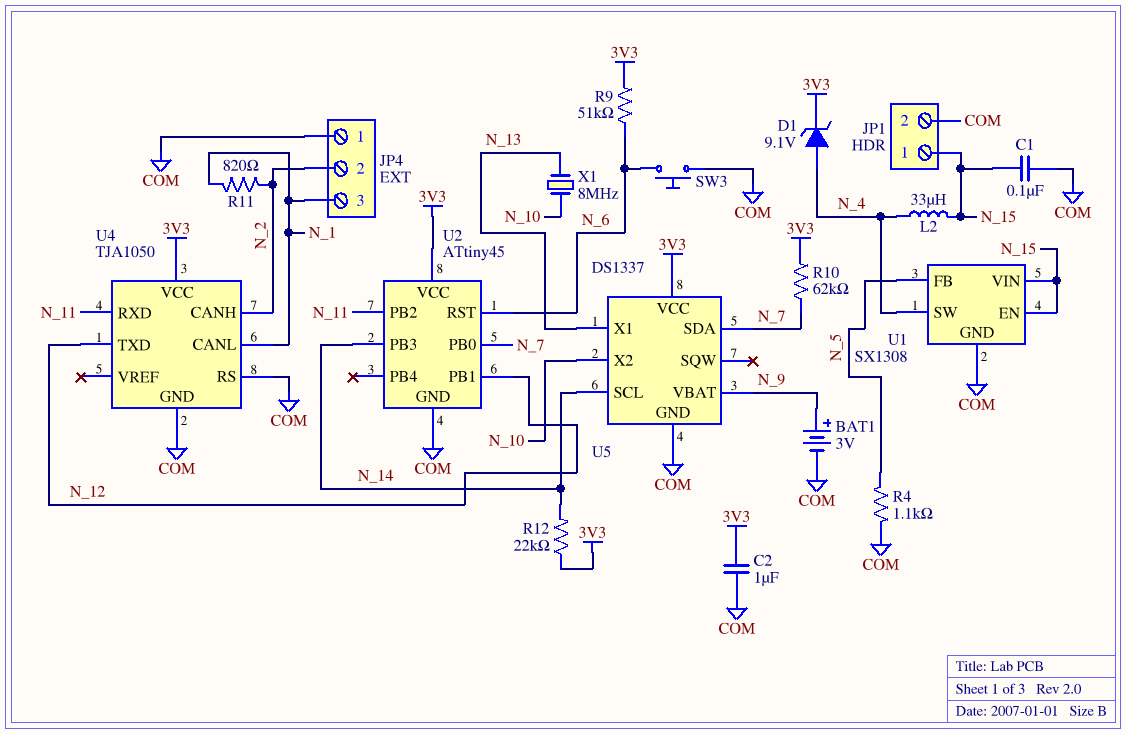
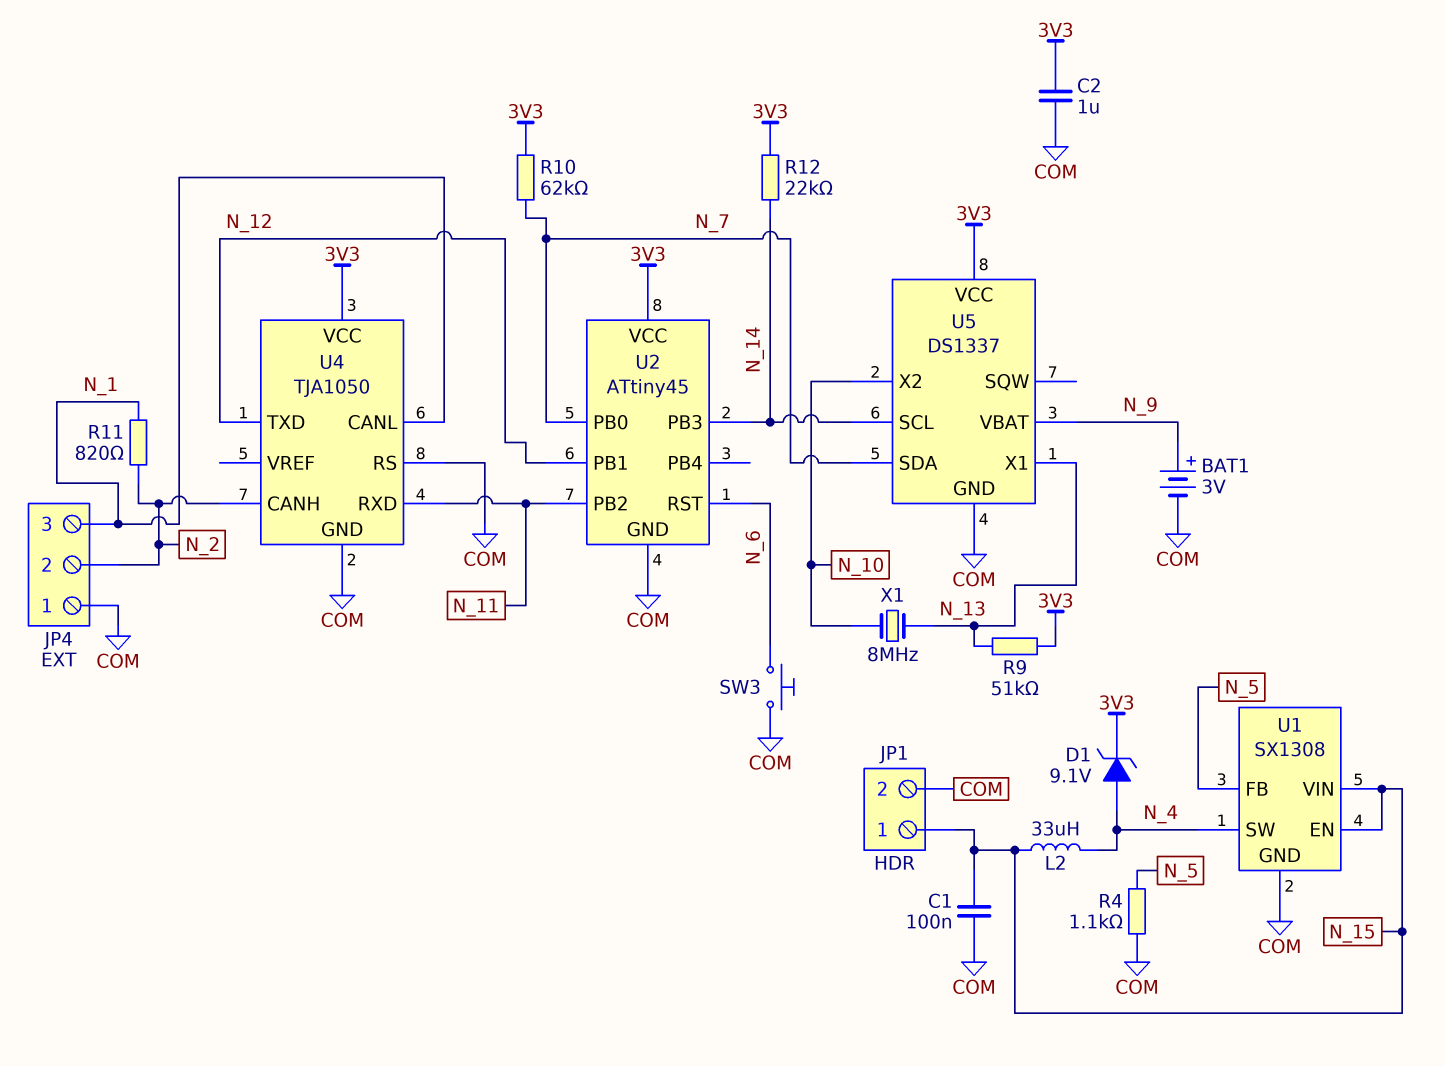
R9: 51k (3V3, N_6) -> 51k (3V3, N_13)

